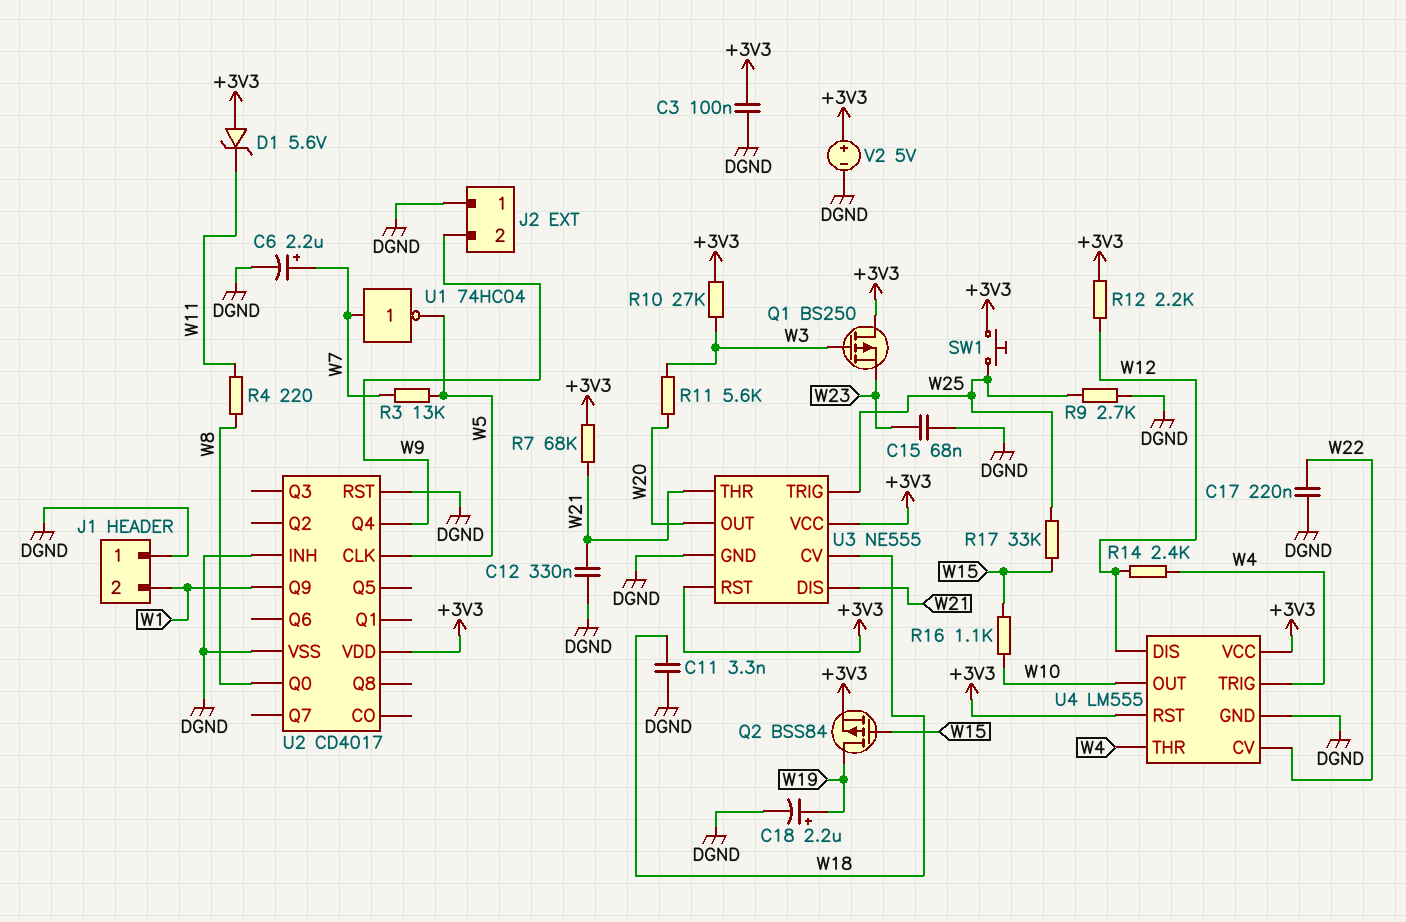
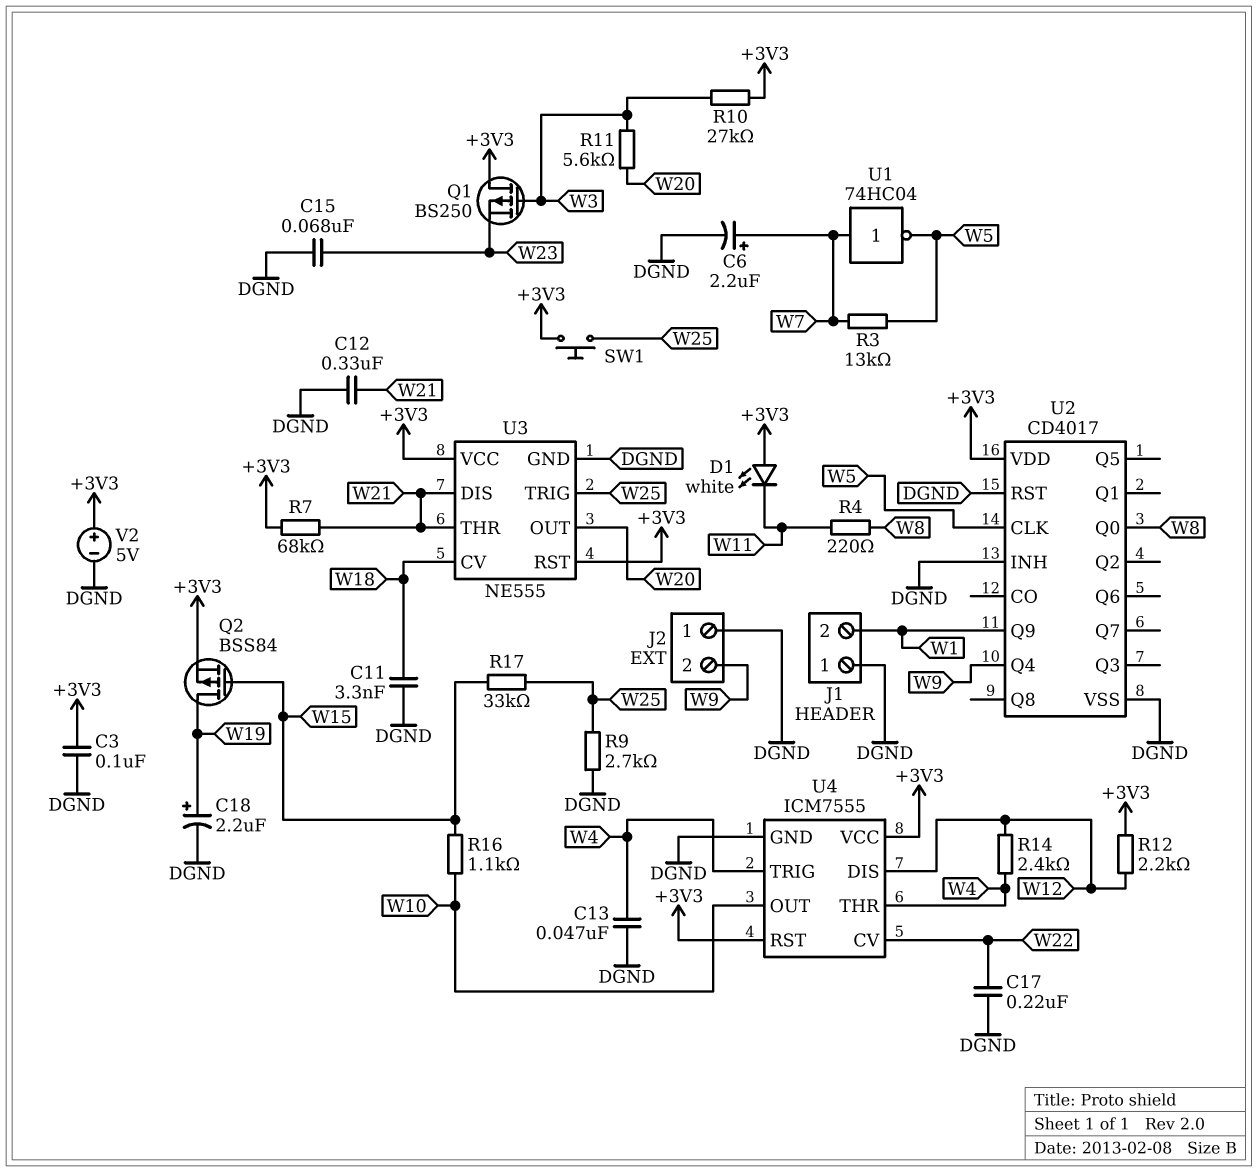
C13: none -> 47nF (DGND, W4)
D1: zener 5.6V (A +3V3, K W11) -> LED white (A +3V3, K W11)
U4: LM555 -> ICM7555

